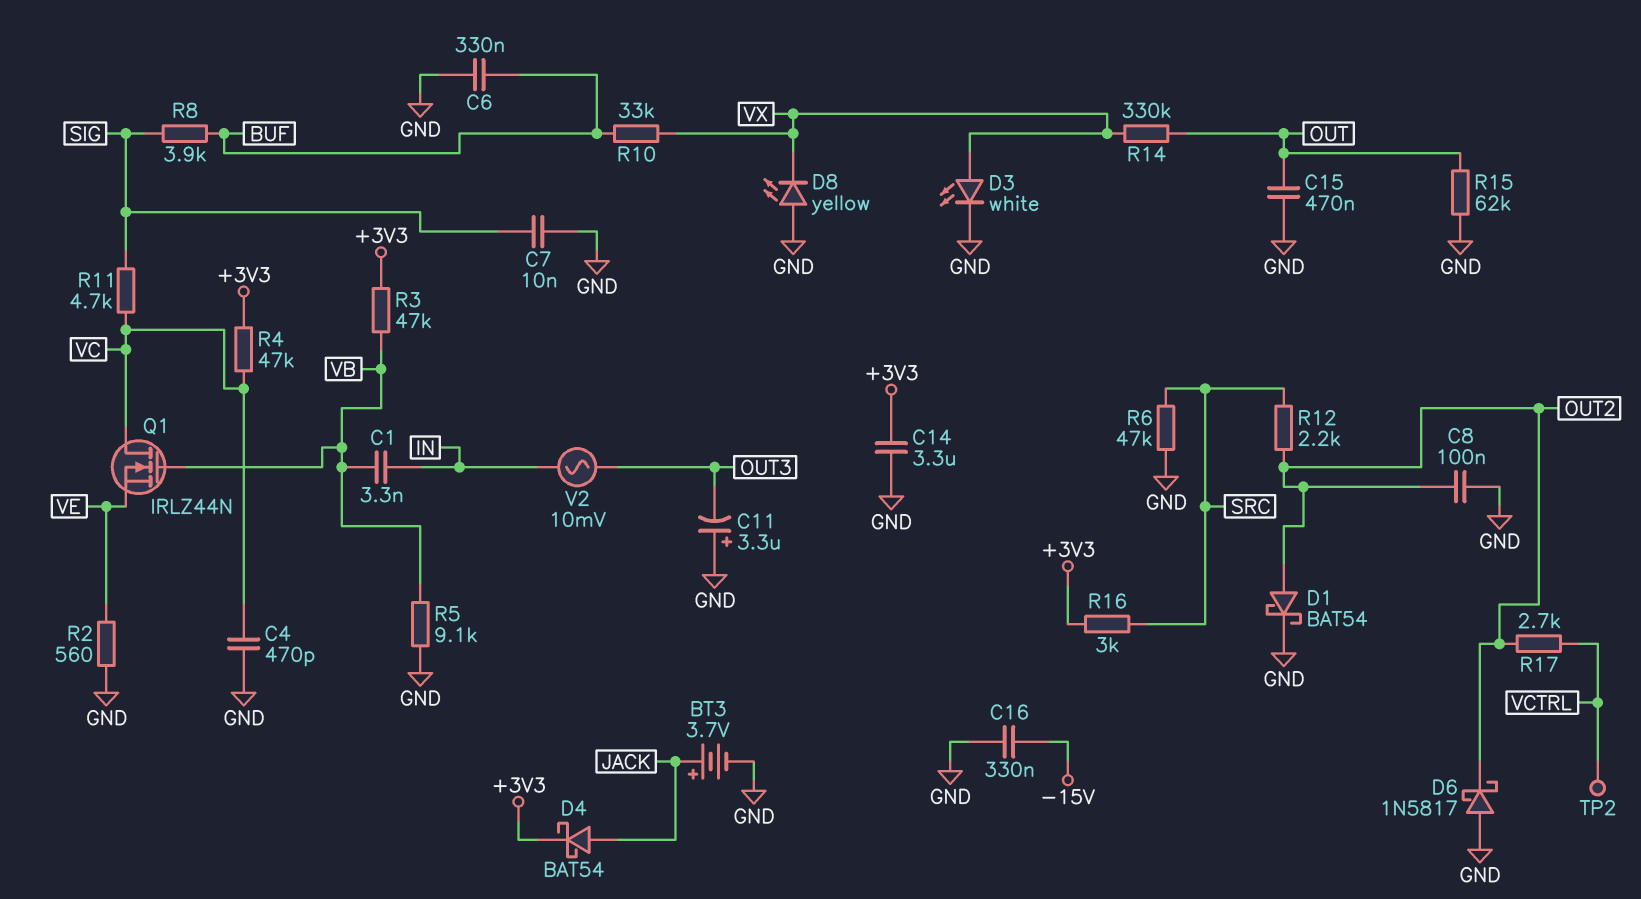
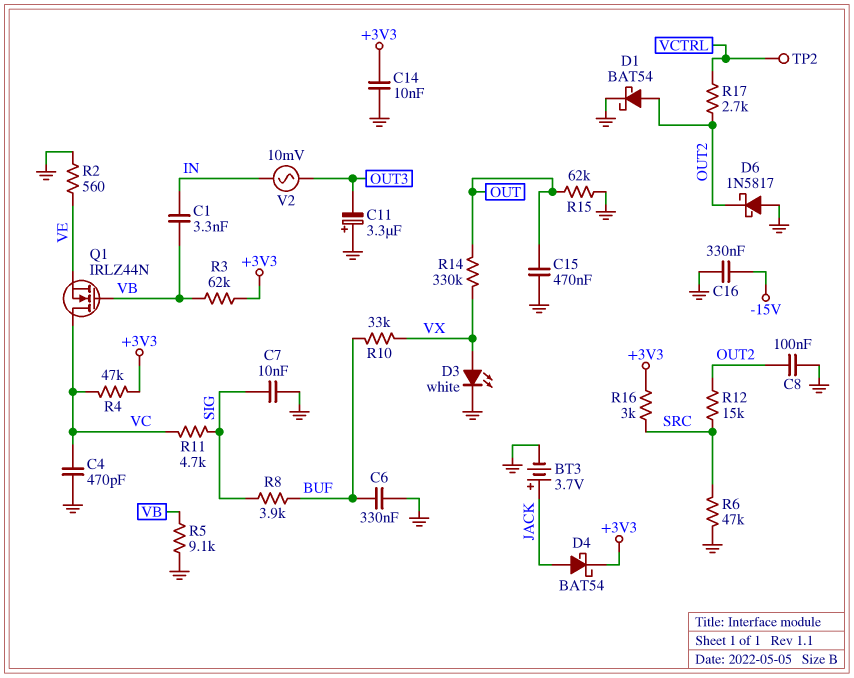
C14: 3.3uF (+3V3, GND) -> 10nF (+3V3, GND)
D8: LED yellow (A GND, K VX) -> none
R3: 47k (+3V3, VB) -> 62k (+3V3, VB)
R12: 2.2k (OUT2, SRC) -> 15k (OUT2, SRC)

